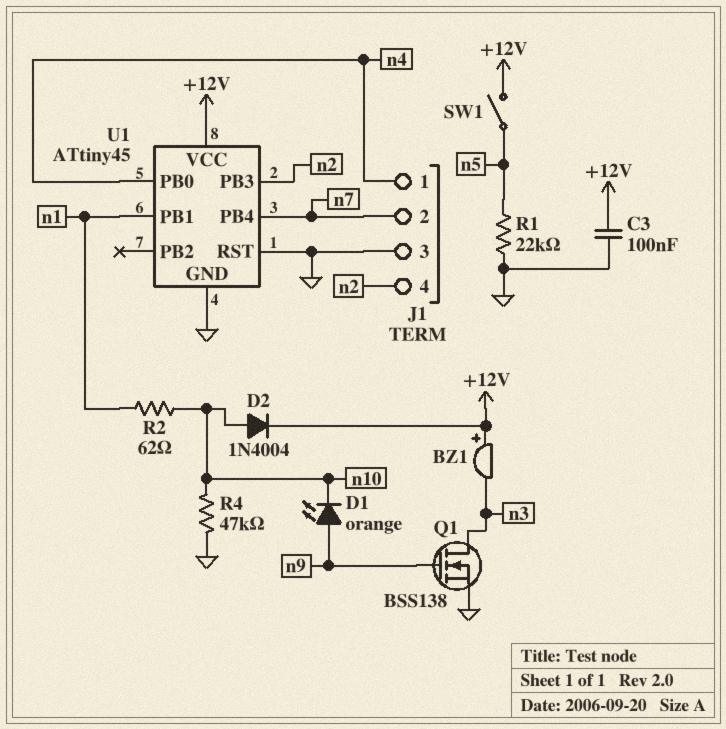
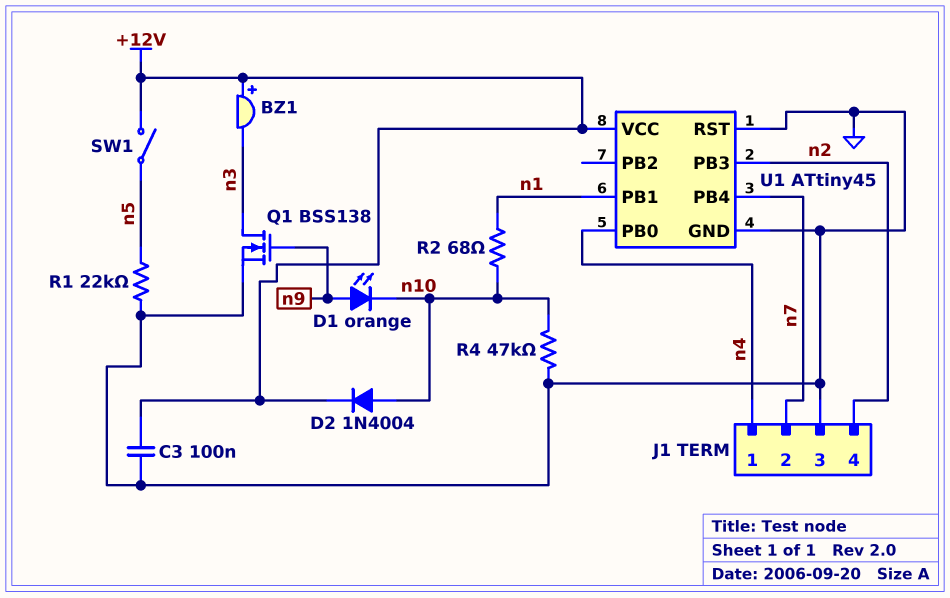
R2: 62 (n1, n10) -> 68 (n1, n10)

